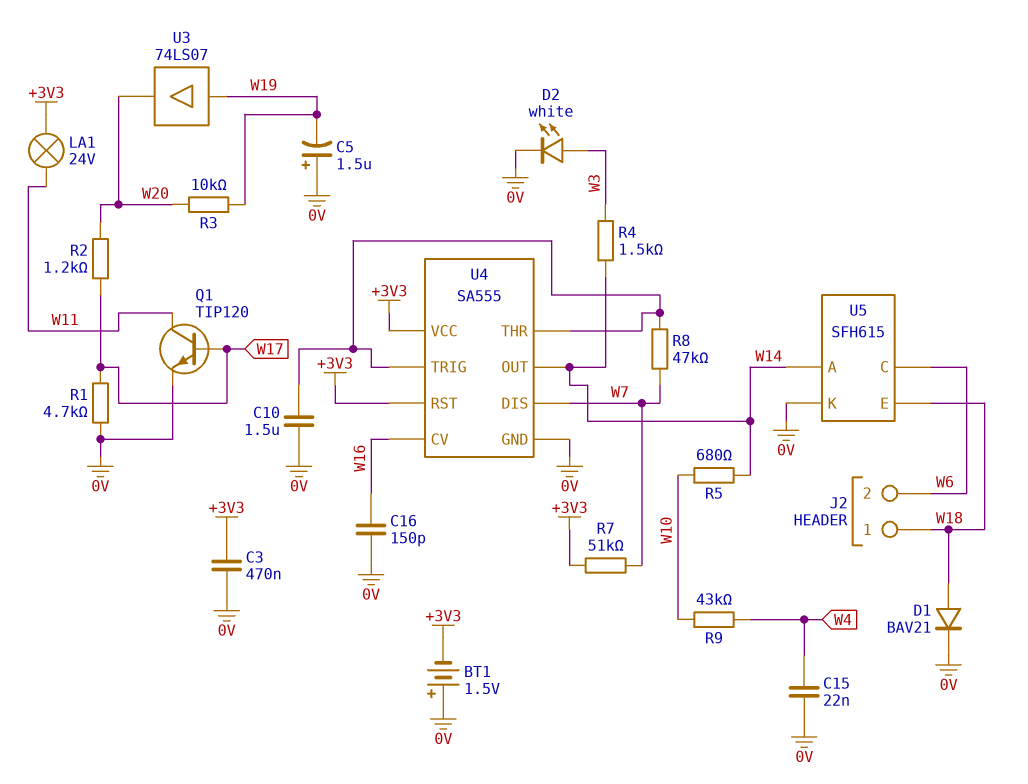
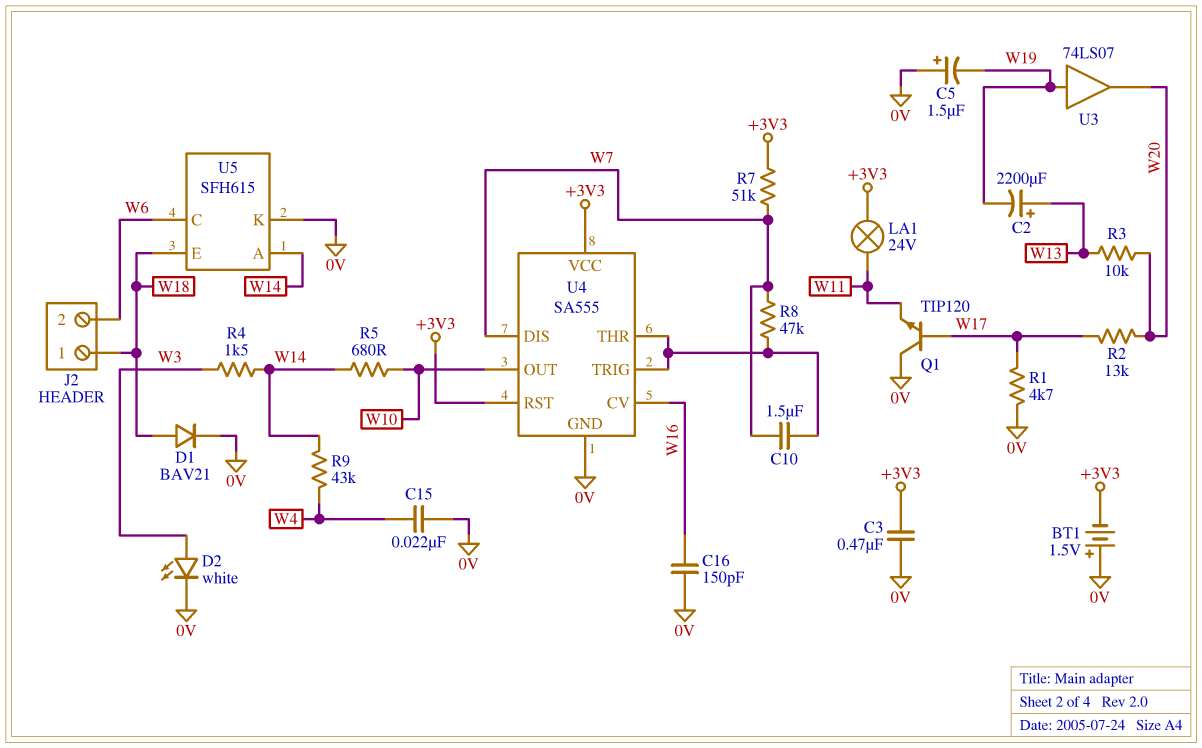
C2: none -> 2200uF (plus W13, minus W19)
C10: 1.5uF (0V, U4/THR) -> 1.5uF (U4/THR, W7)
Q1: NPN TIP120 (B W17, C W11, E 0V) -> NPN TIP120 (B W17, C 0V, E W11)
R2: 1.2k (W17, W20) -> 13k (W17, W20)
R3: 10k (W19, W20) -> 10k (W13, W20)
R9: 43k (W4, W10) -> 43k (W4, W14)
U4 pin OUT: W14 -> W10

